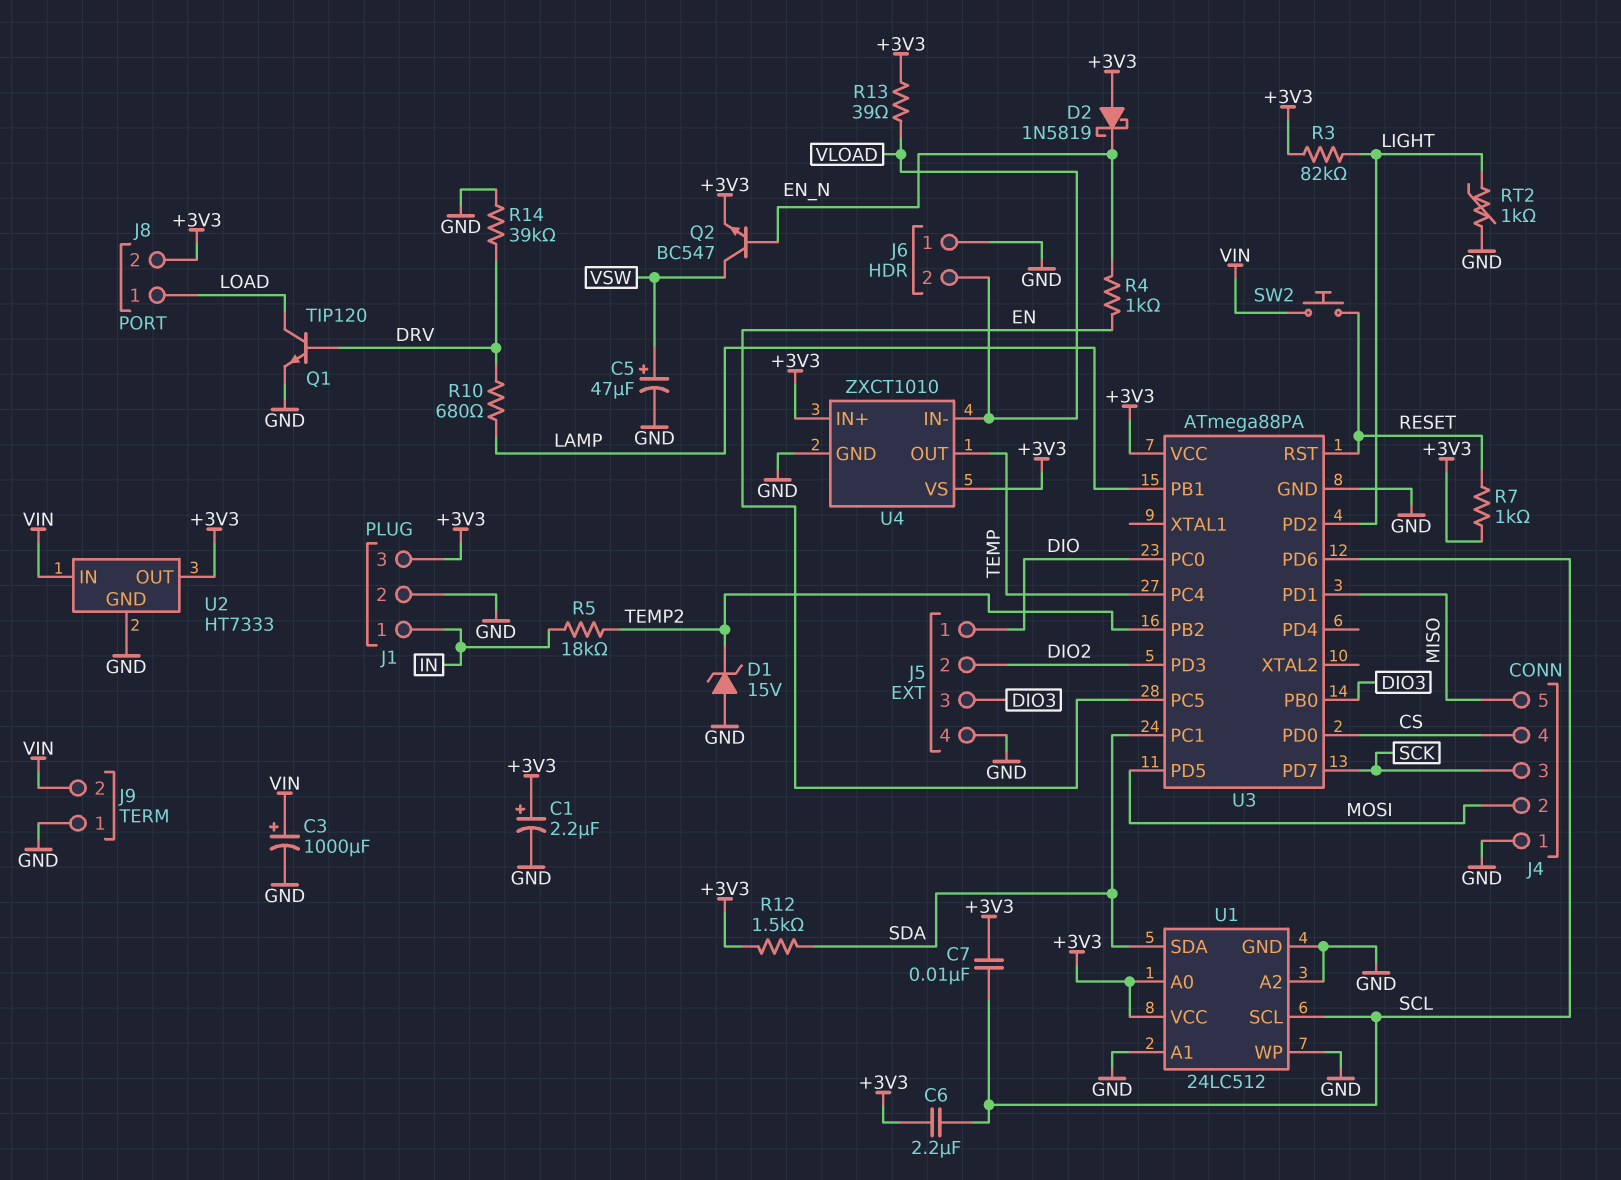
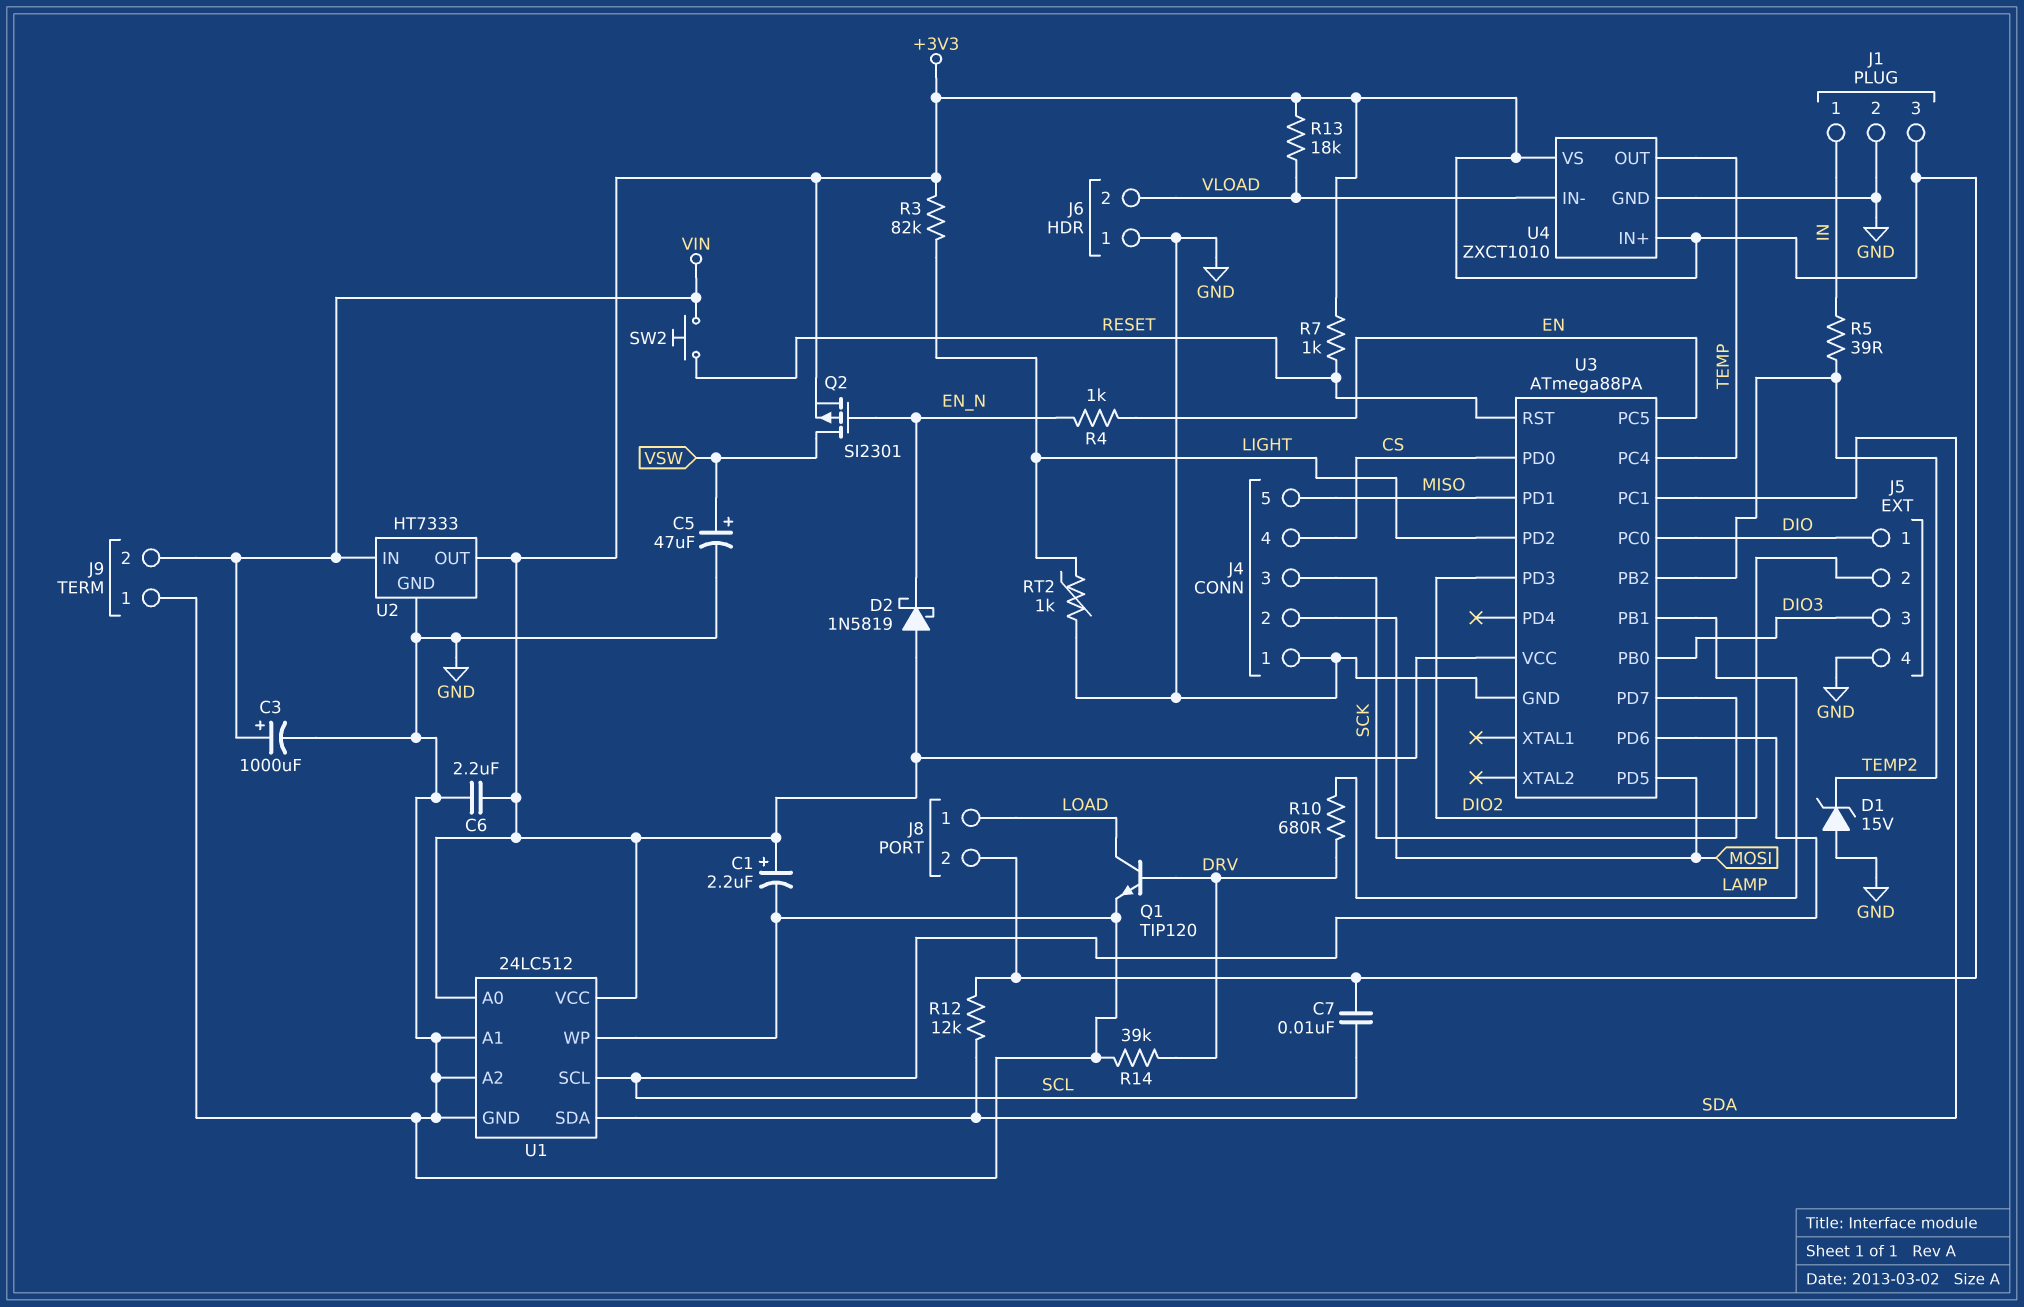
C6: 2.2uF (+3V3, SCL) -> 2.2uF (+3V3, GND)
Q2: NPN BC547 (B EN_N, C VSW, E +3V3) -> PMOS SI2301 (G EN_N, D VSW, S +3V3)
R5: 18k (IN, TEMP2) -> 39 (IN, TEMP2)
R12: 1.5k (+3V3, SDA) -> 12k (+3V3, SDA)
R13: 39 (+3V3, VLOAD) -> 18k (+3V3, VLOAD)

